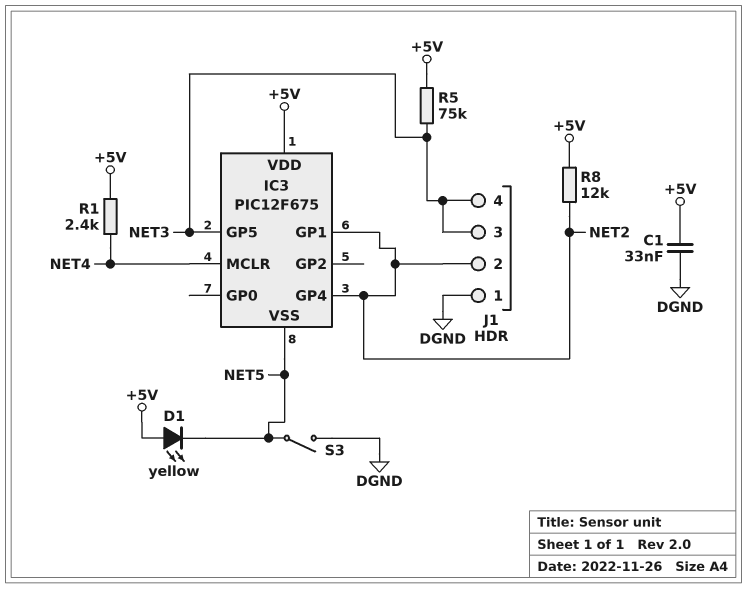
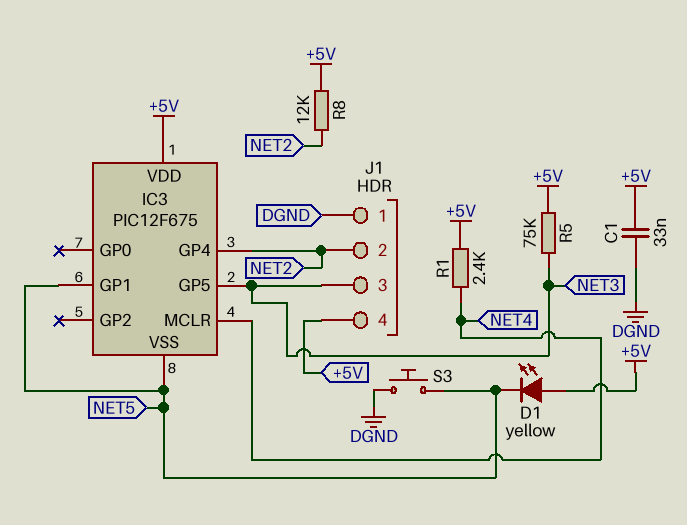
IC3 pin GP1: NET2 -> NET5
J1 pin 4: NET3 -> +5V
S3: switch (DGND, NET5) -> button (DGND, NET5)

